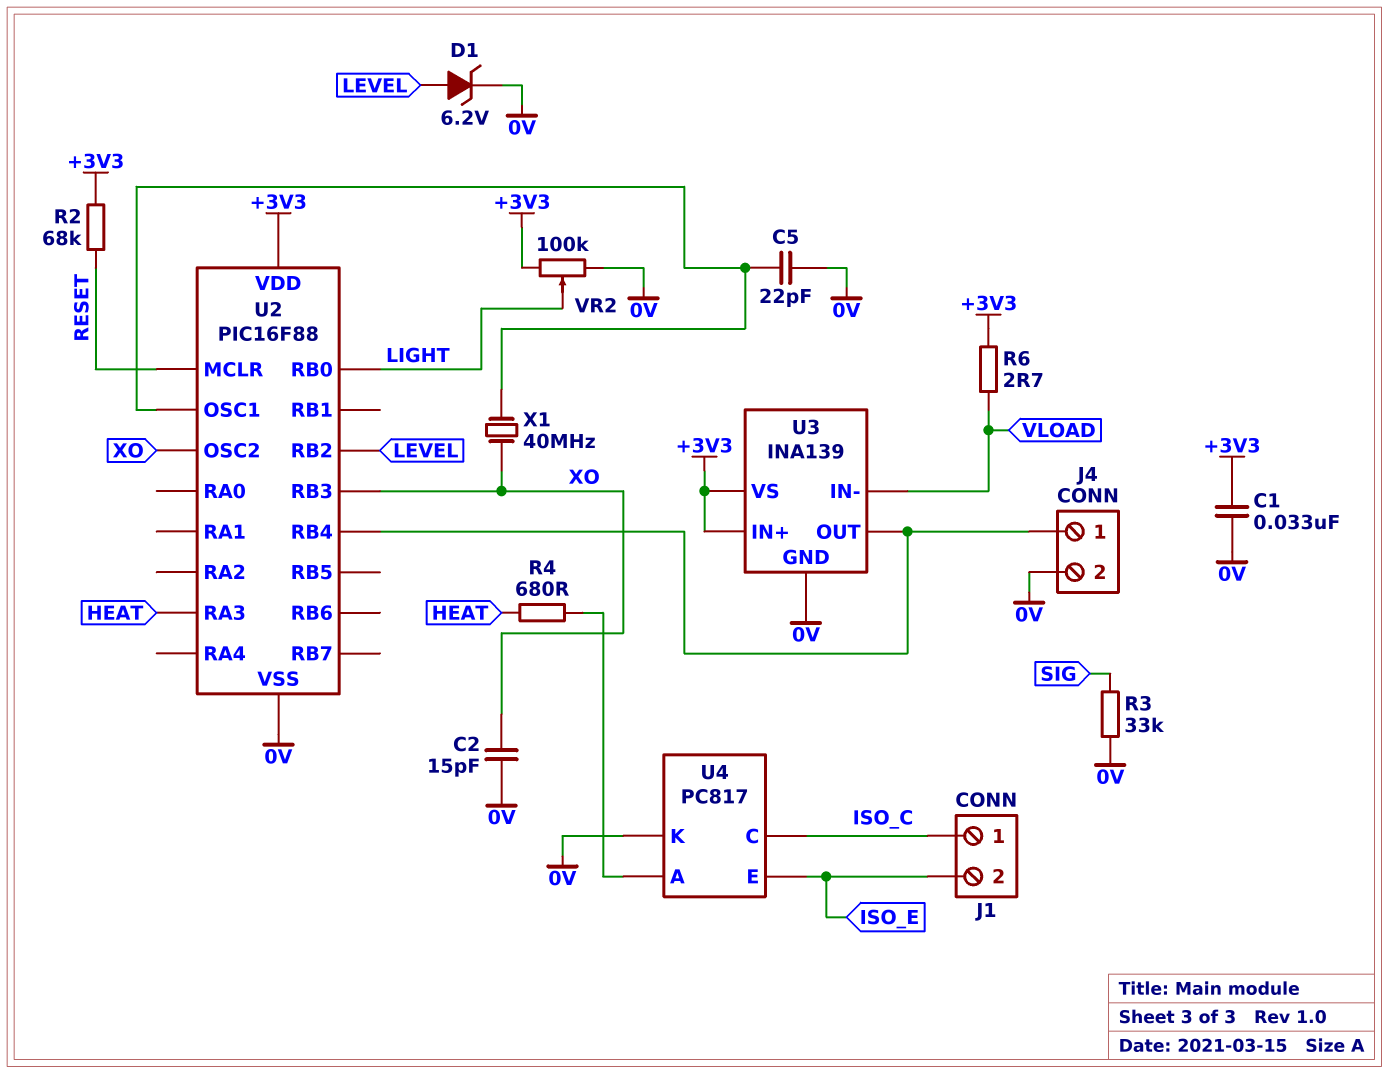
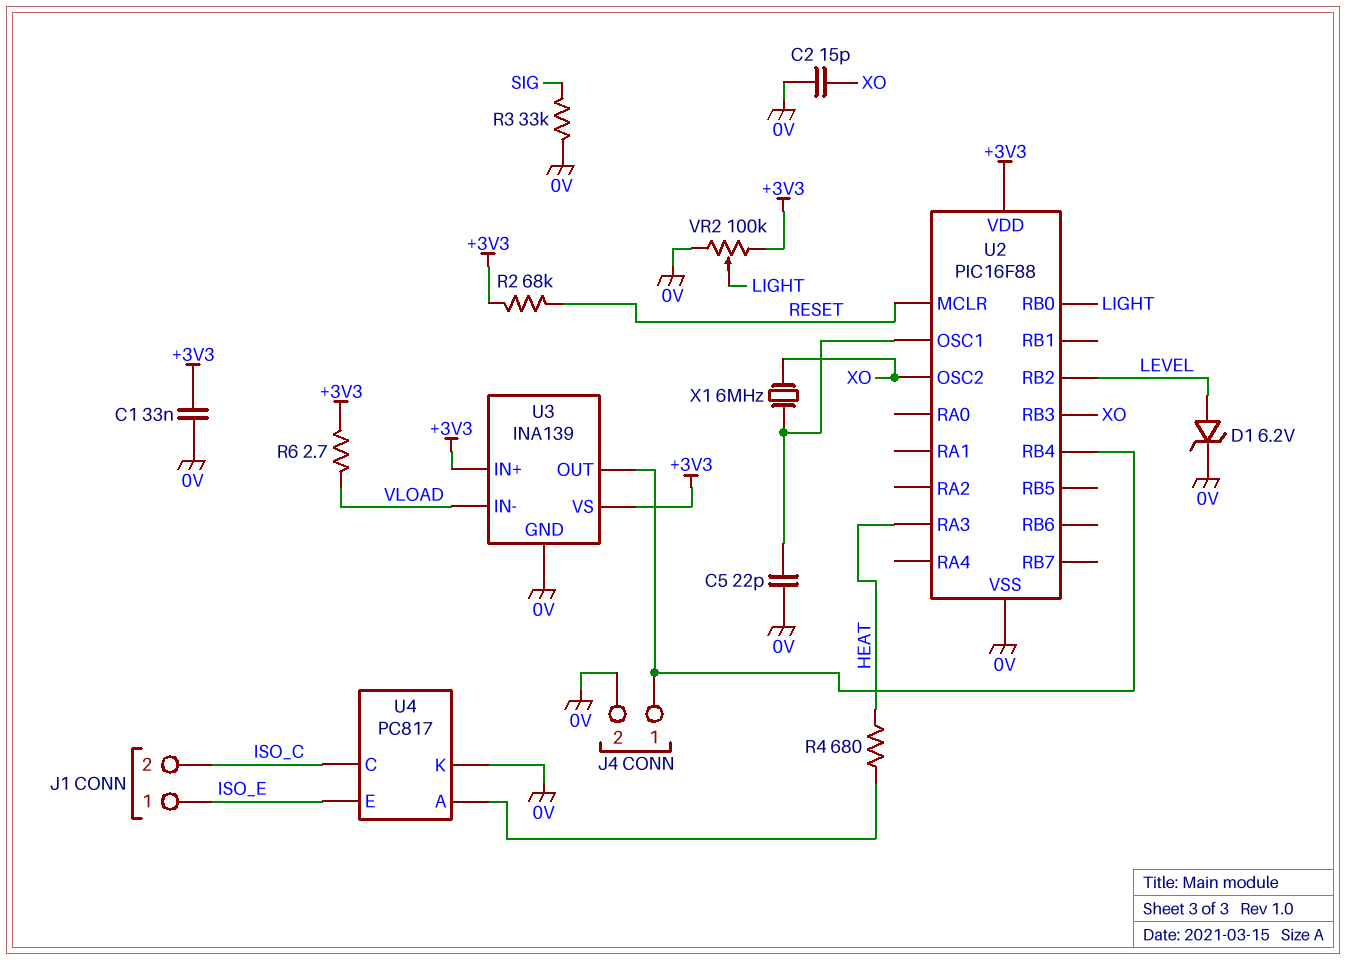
J1 pin 1: ISO_C -> ISO_E
J1 pin 2: ISO_E -> ISO_C
X1: 40MHz (U2/OSC1, XO) -> 6MHz (U2/OSC1, XO)

